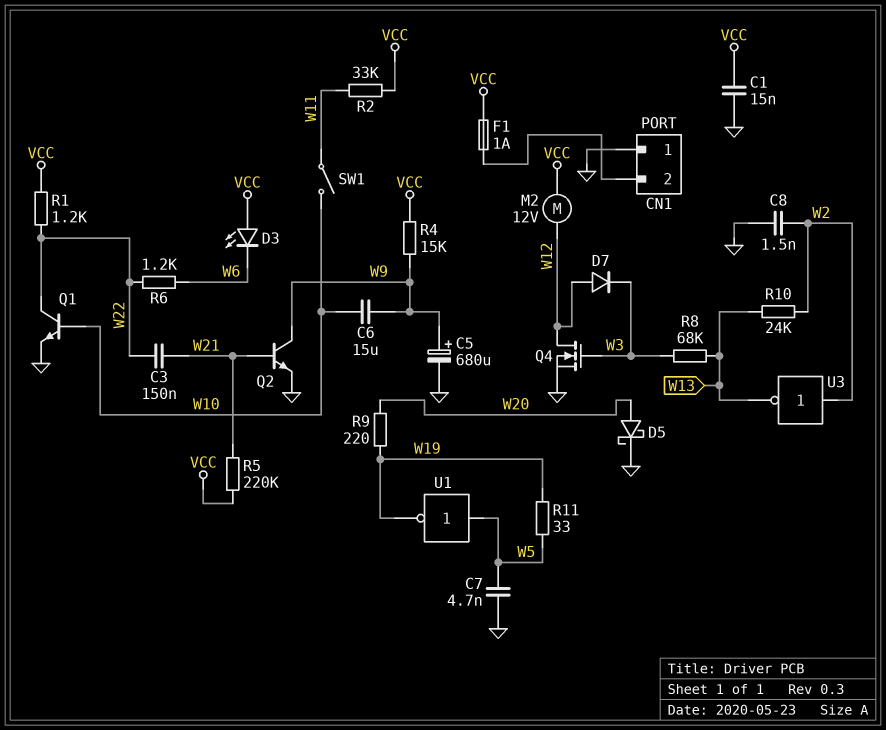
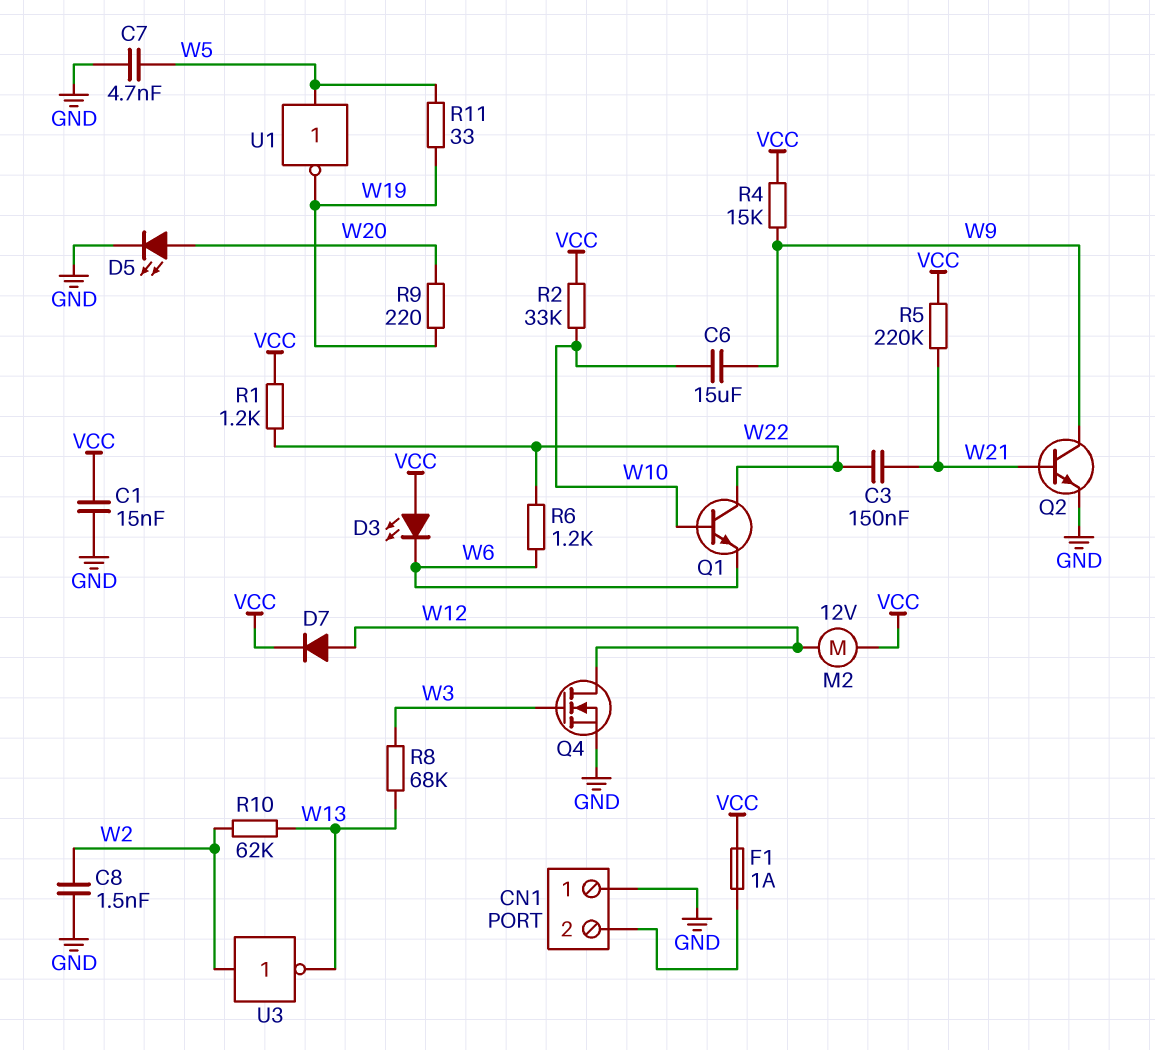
C5: 680uF (plus W9, minus GND) -> none
D5: schottky (A W20, K GND) -> LED (A W20, K GND)
D7: diode (A W12, K W3) -> diode (A W12, K VCC)
Q1: NPN (B W10, C W22, E GND) -> NPN (B W10, C W22, E W6)
R2: 33k (VCC, W11) -> 33k (VCC, W10)
R10: 24k (W2, W13) -> 62k (W2, W13)
SW1: switch (W10, W11) -> none

